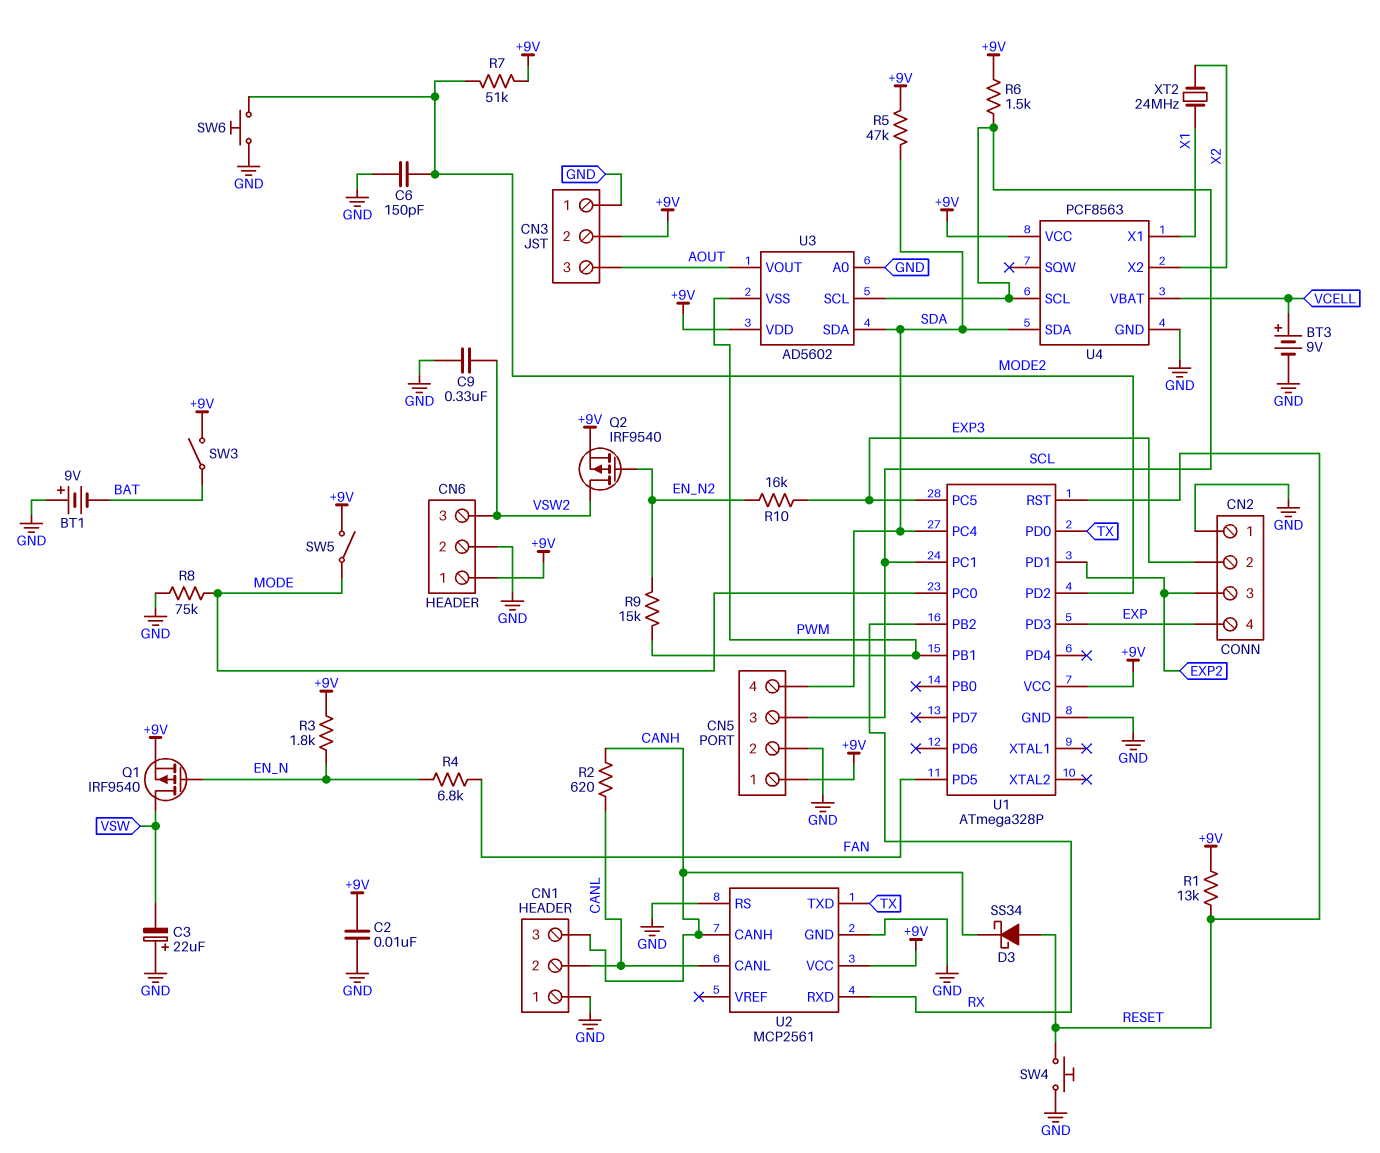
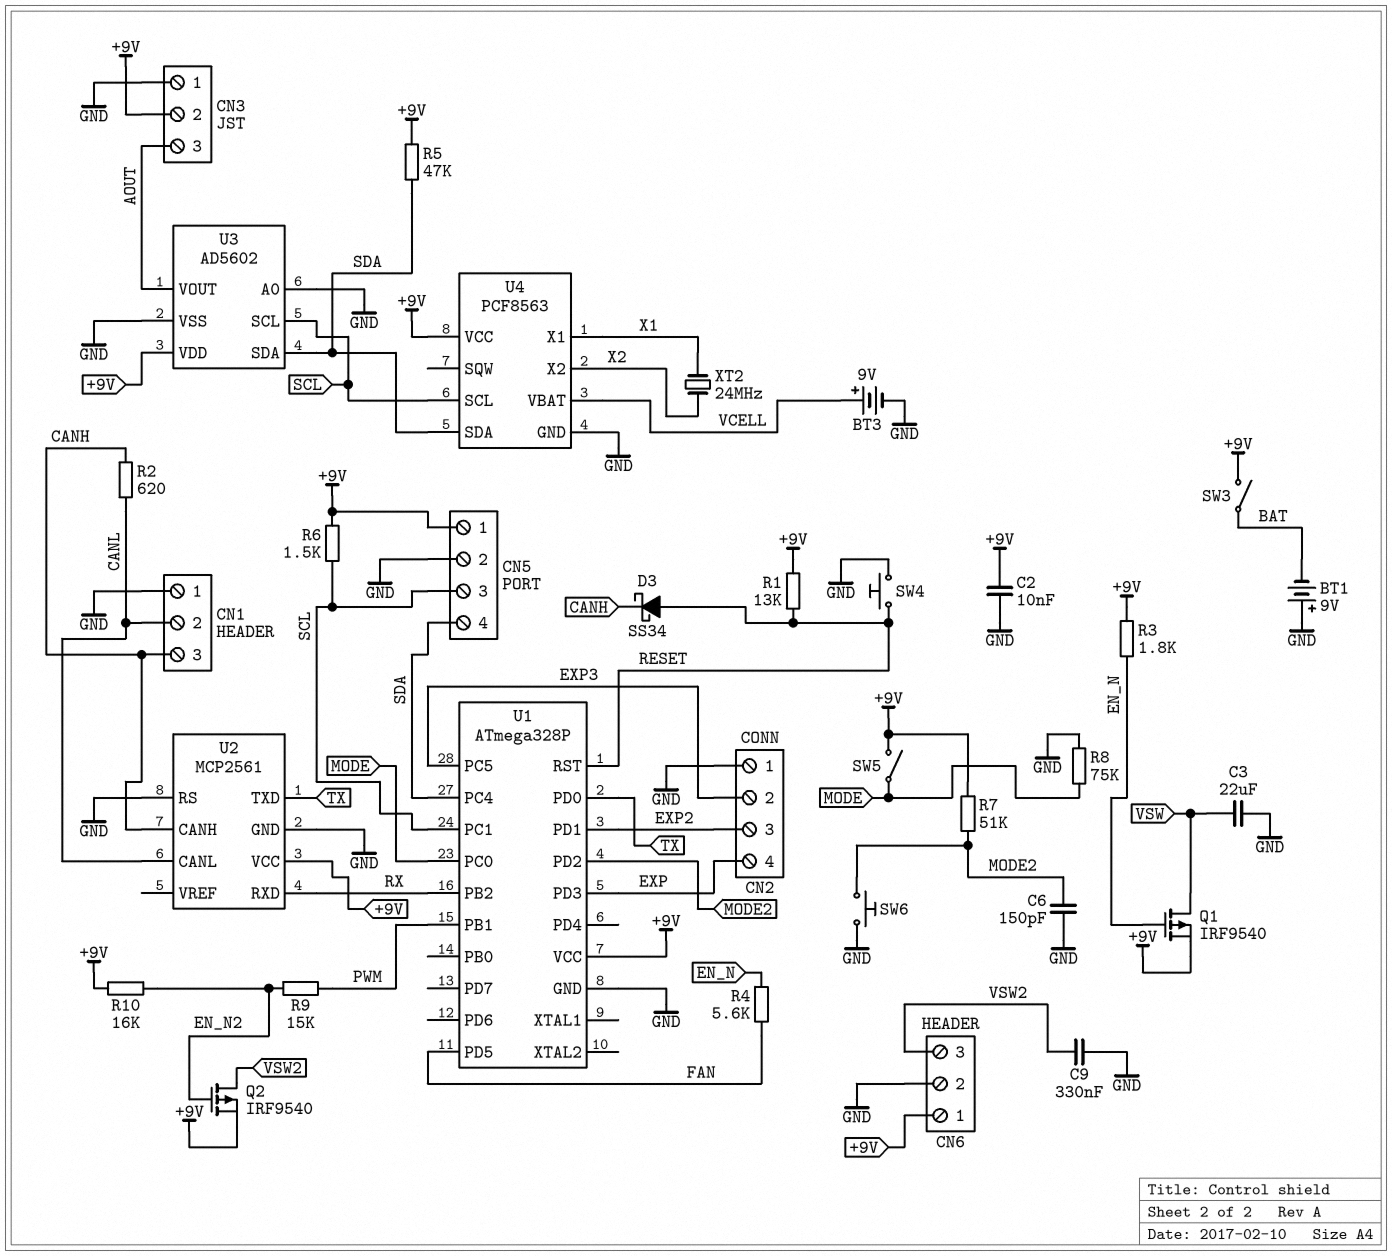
C3: 22uF (plus GND, minus VSW) -> 22uF (GND, VSW)
R4: 6.8k (EN_N, FAN) -> 5.6k (EN_N, FAN)
R10: 16k (EN_N2, EXP3) -> 16k (+9V, EN_N2)
U3 pin VSS: PWM -> GND

